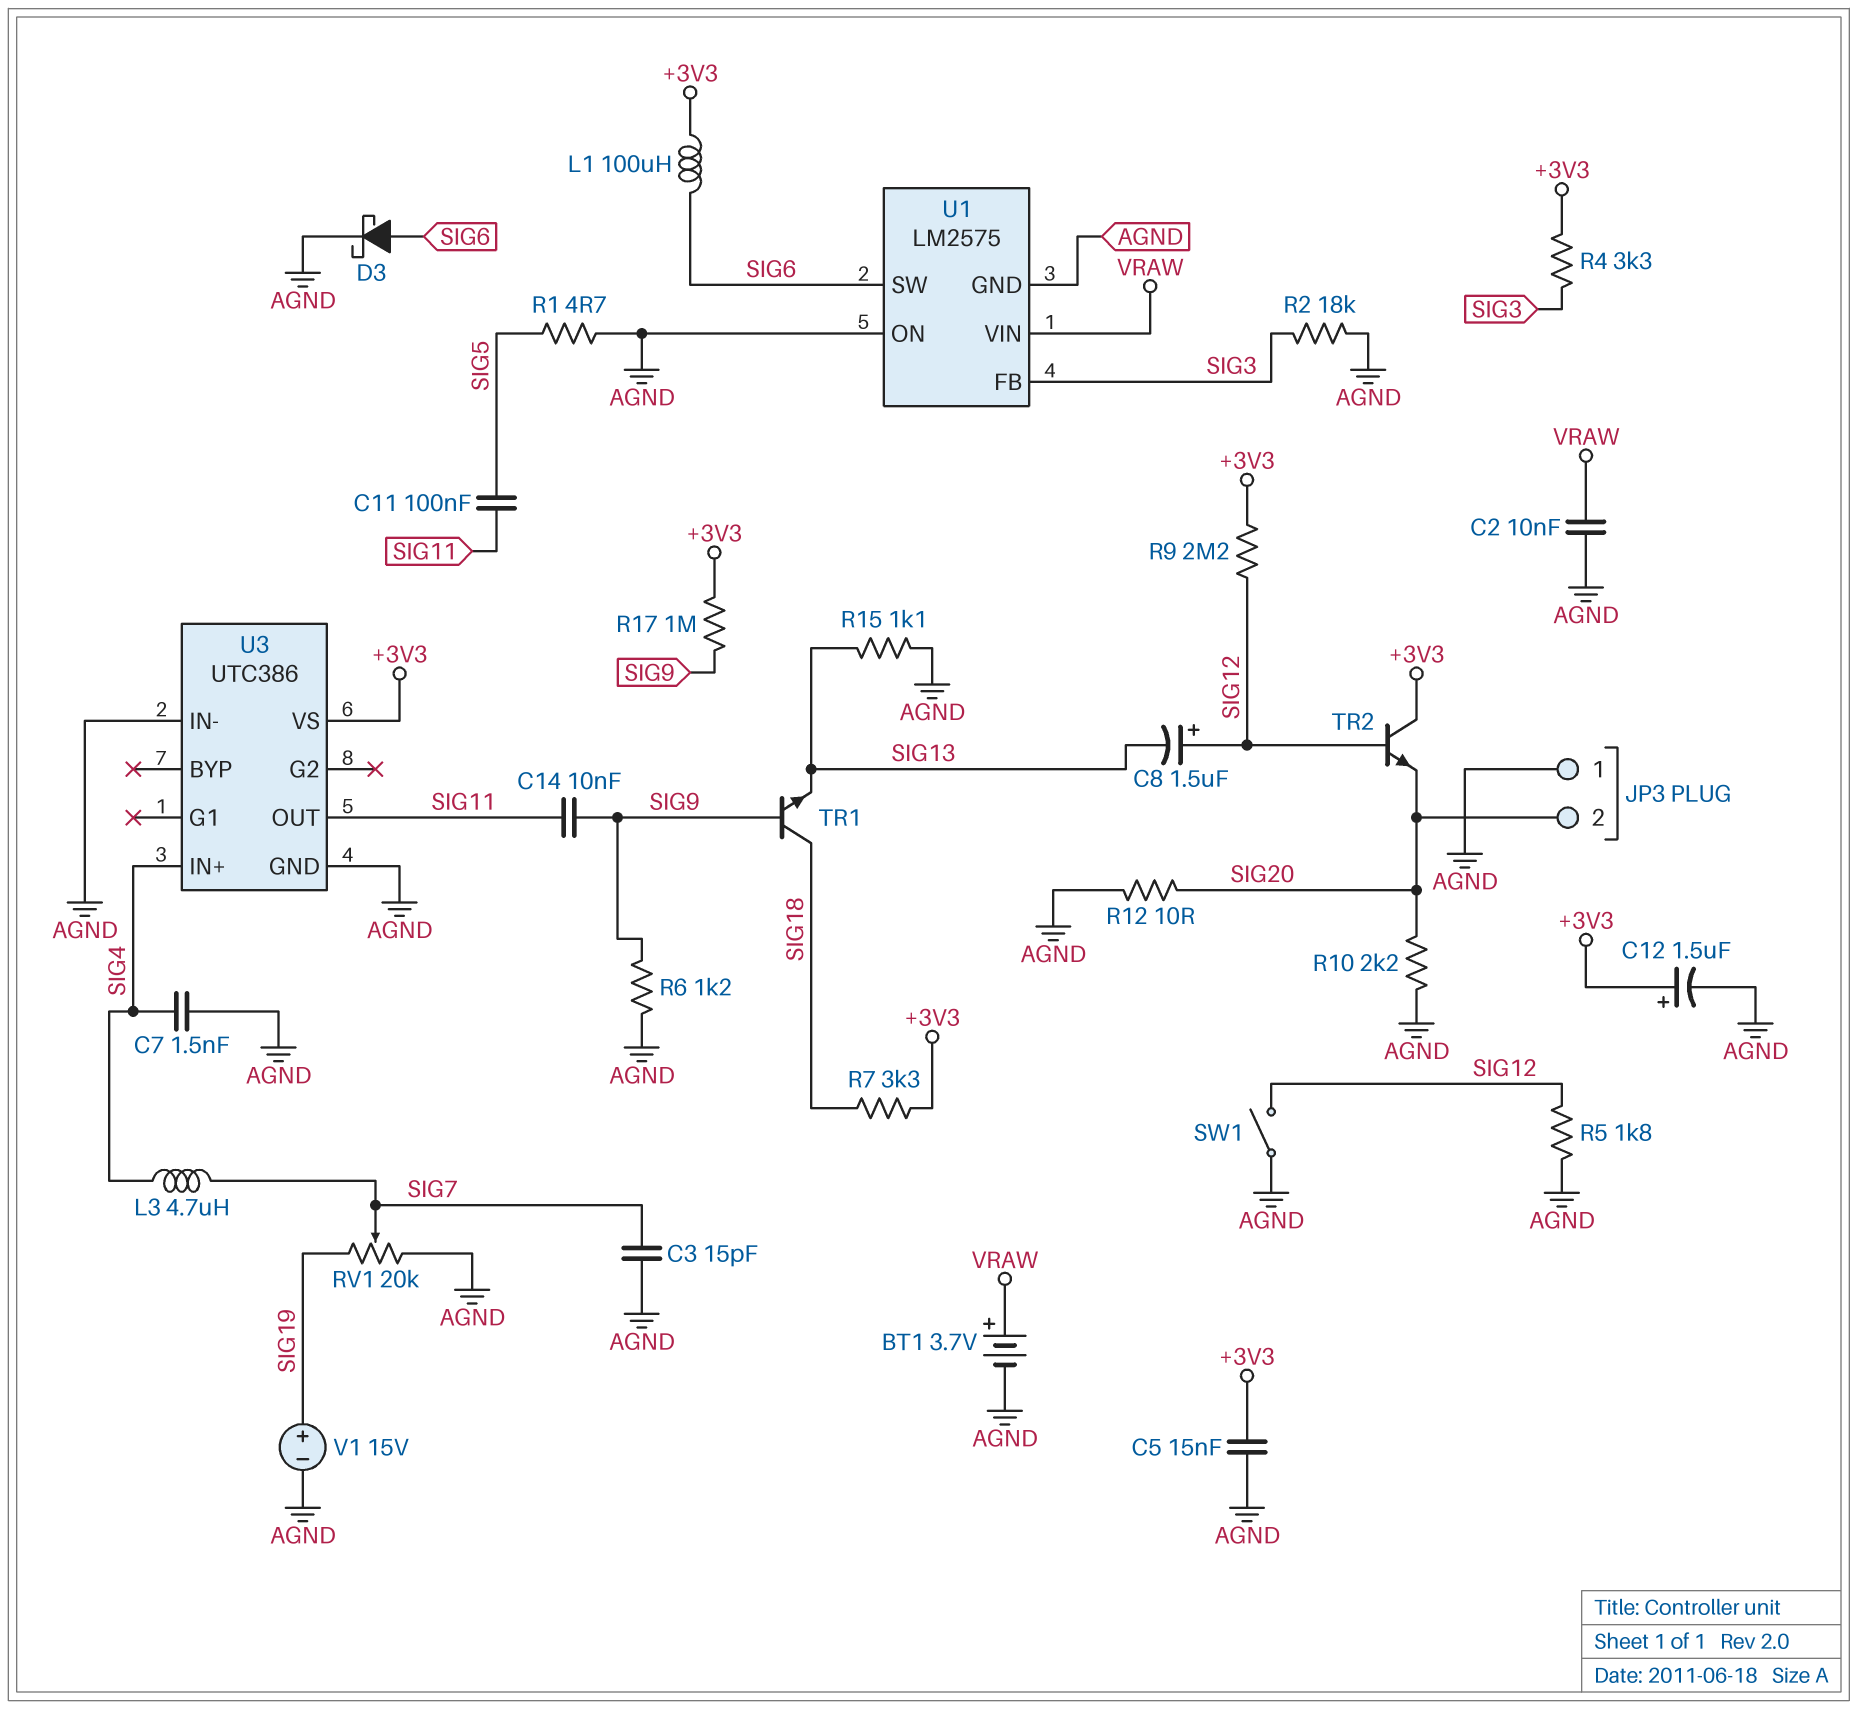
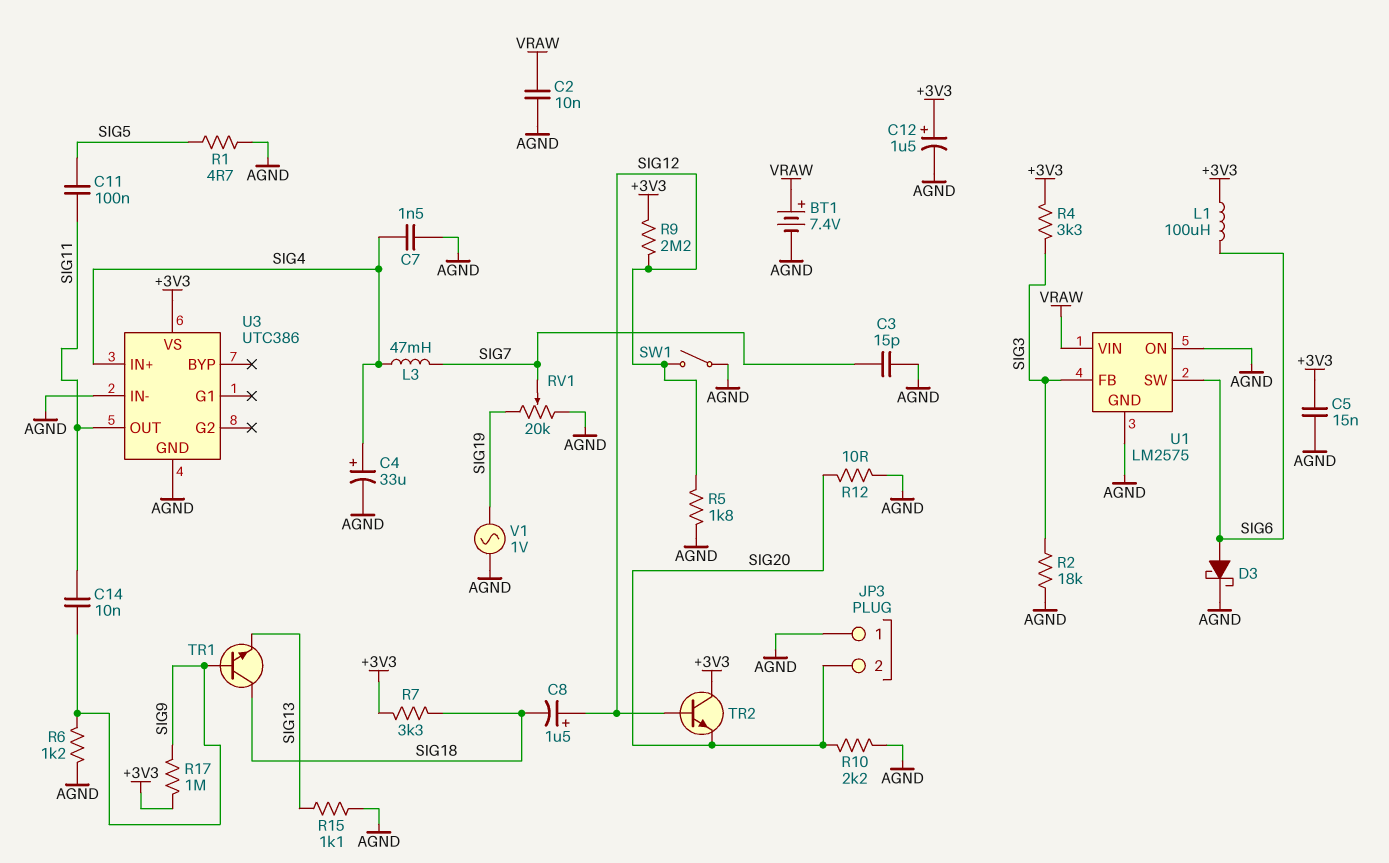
BT1: 3.7V (plus VRAW, minus AGND) -> 7.4V (plus VRAW, minus AGND)
C4: none -> 33uF (plus SIG4, minus AGND)
C8: 1.5uF (plus SIG12, minus SIG13) -> 1.5uF (plus SIG12, minus SIG18)
L3: 4.7uH (SIG4, SIG7) -> 47mH (SIG4, SIG7)
V1: 15V (plus SIG19, minus AGND) -> AC 1V (AGND, SIG19)

